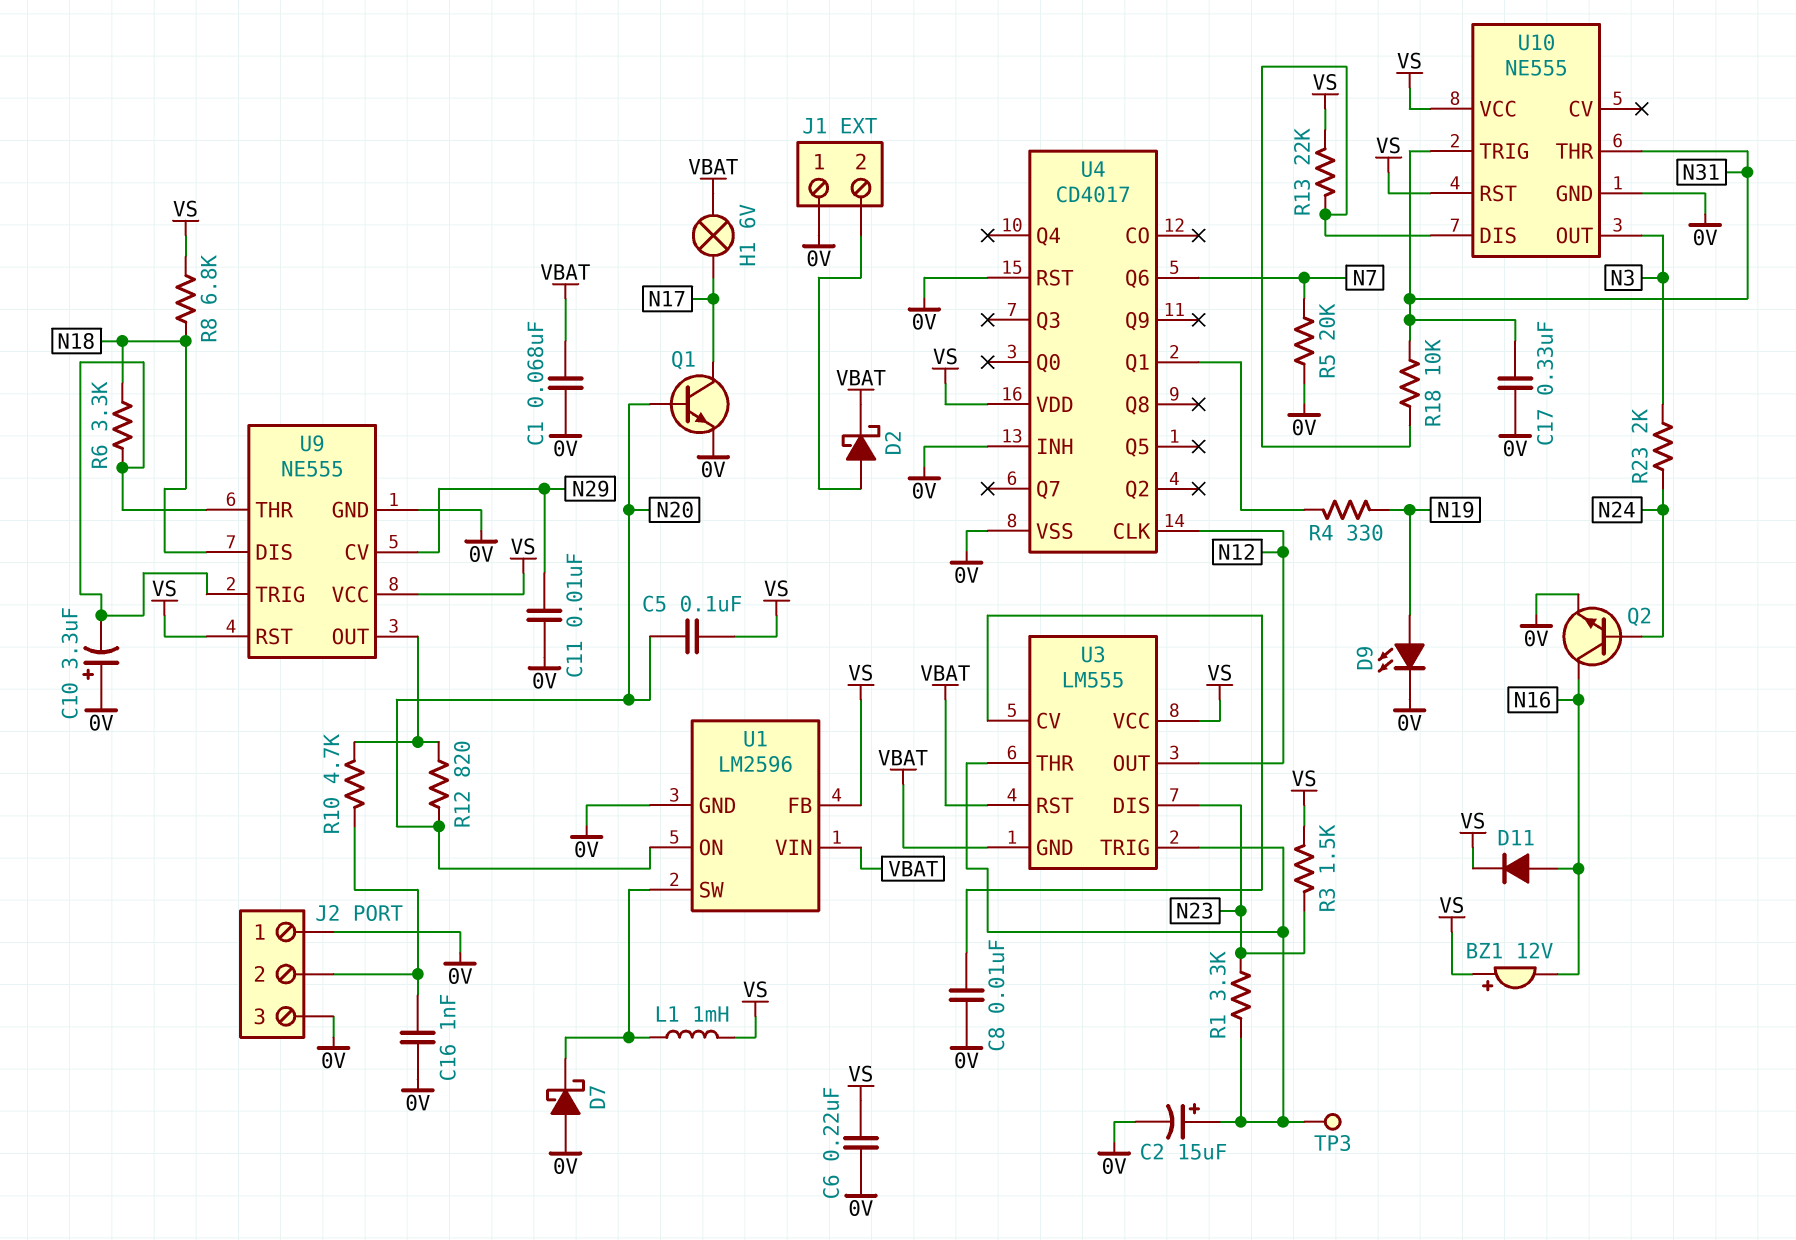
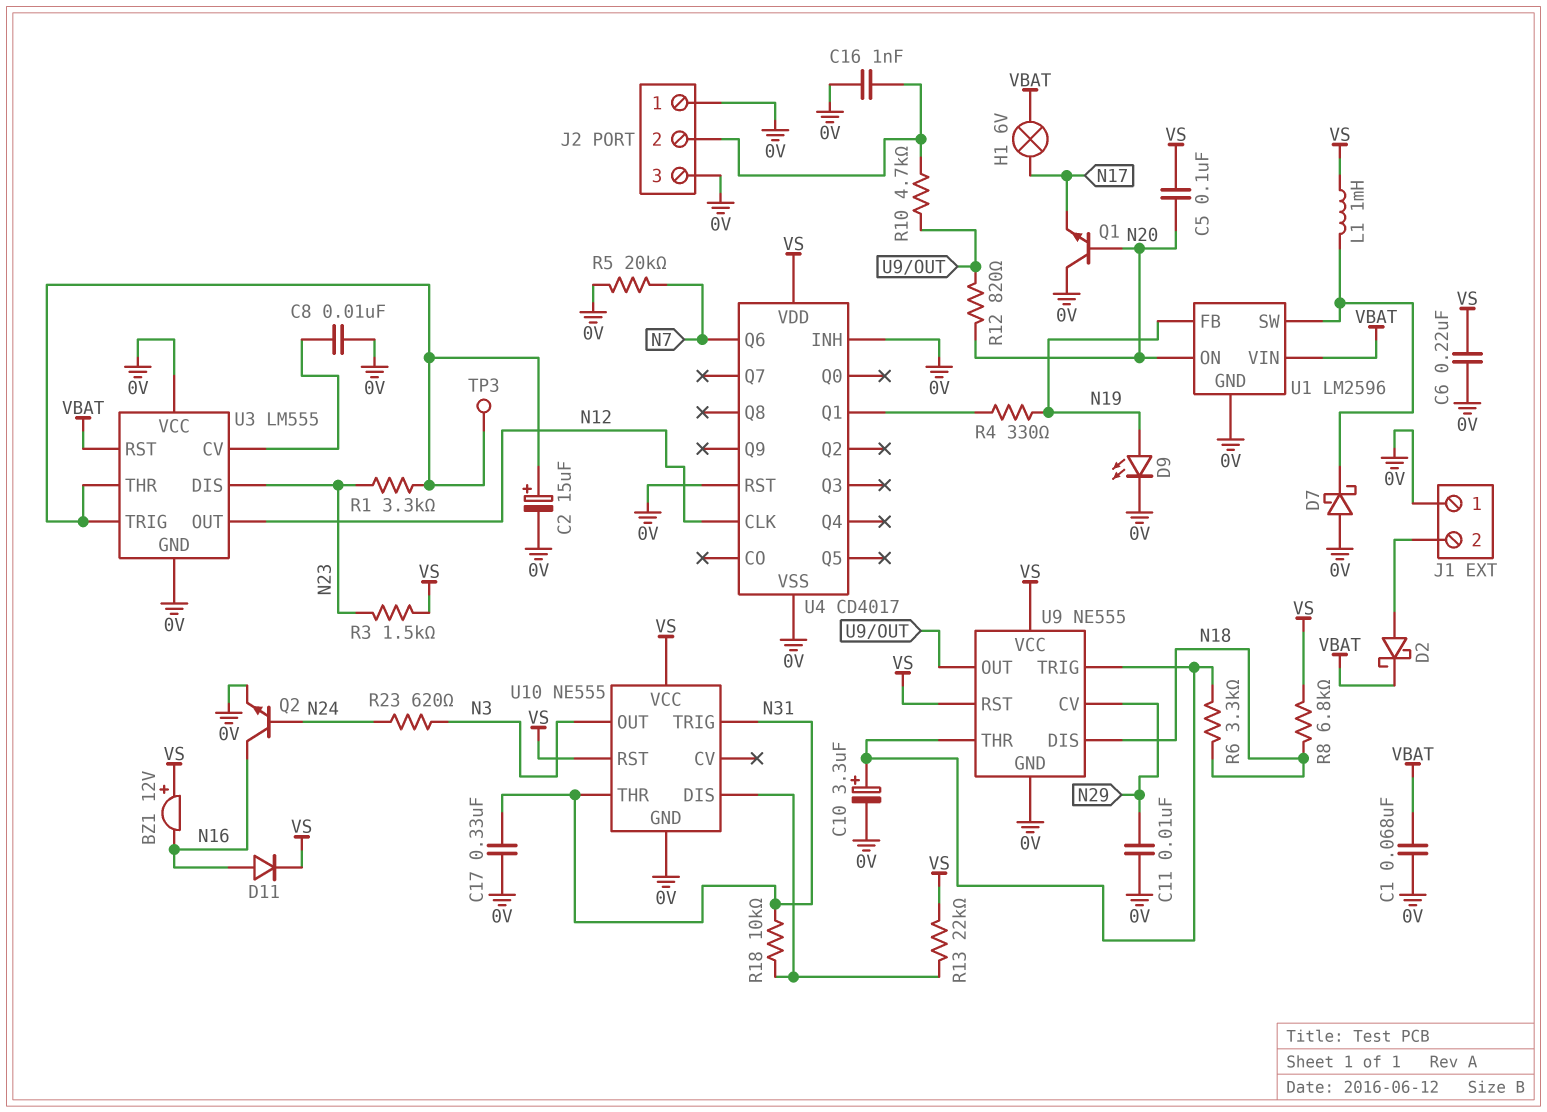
C10: 3.3uF (plus 0V, minus U9/THR) -> 3.3uF (plus U9/THR, minus 0V)
Q1: NPN (B N20, C N17, E 0V) -> NPN (B N20, C 0V, E N17)
R23: 2k (N3, N24) -> 620 (N3, N24)
U1 pin FB: VS -> N19
U3 pin GND: VBAT -> 0V
U3 pin VCC: VS -> 0V

